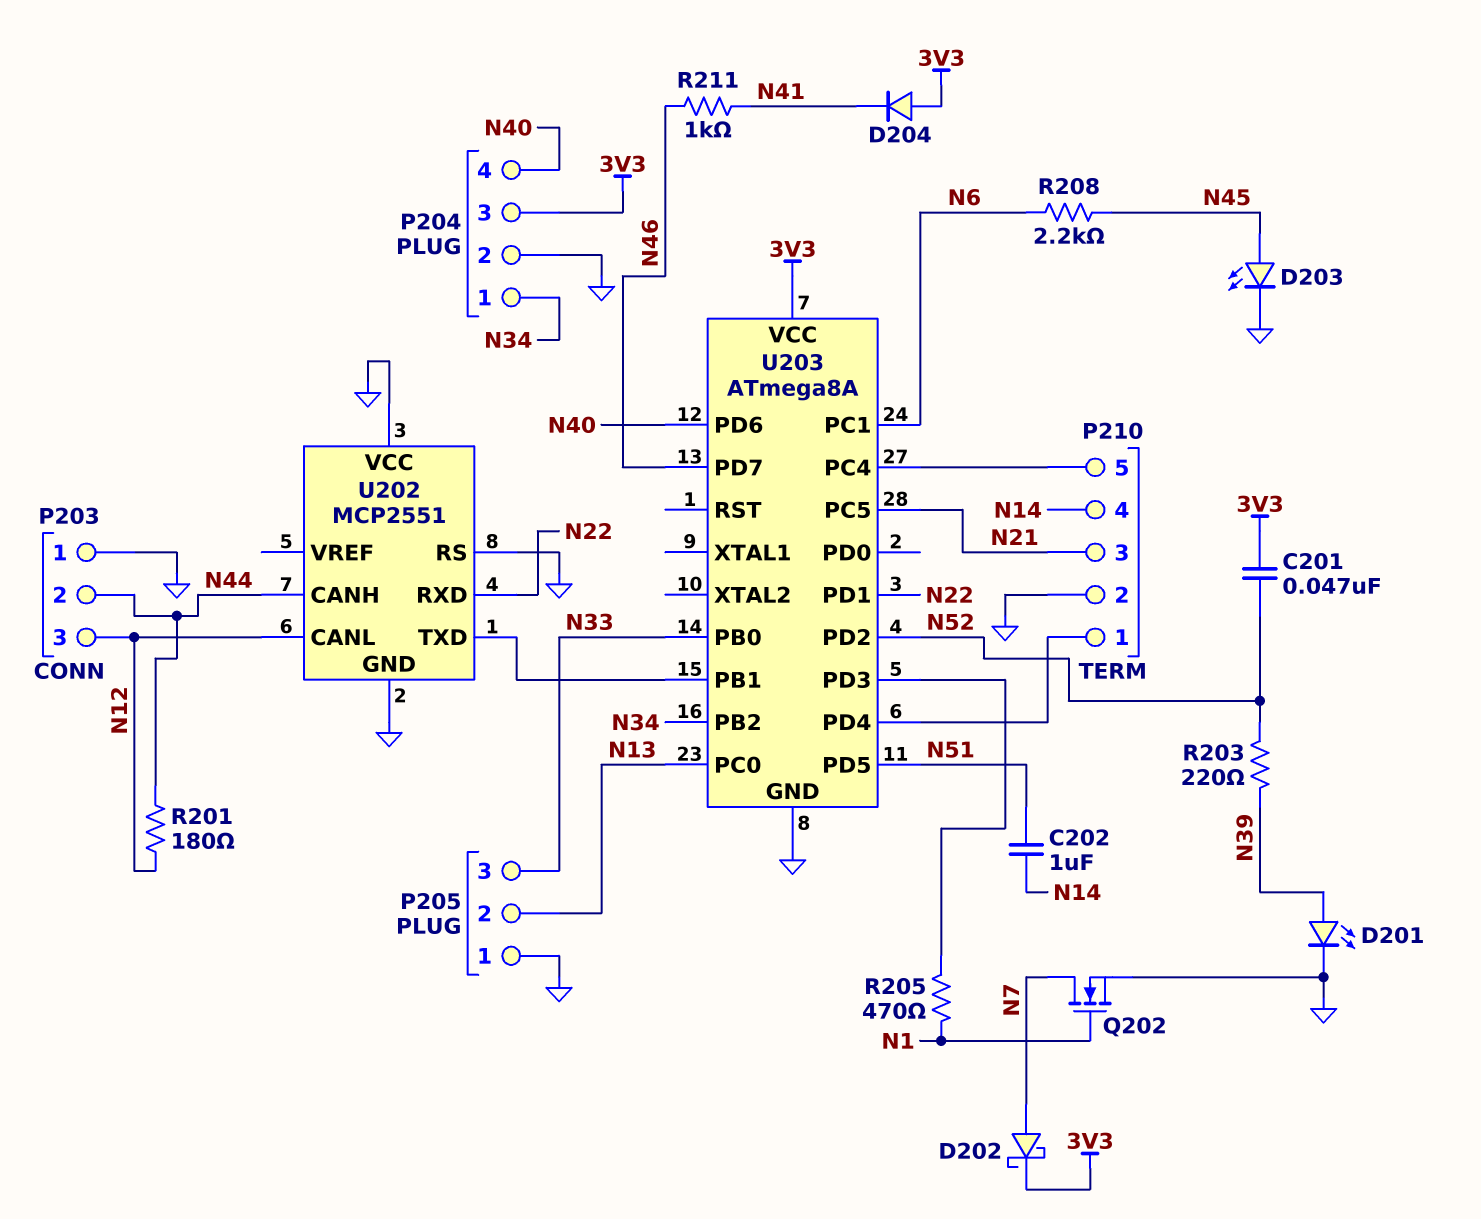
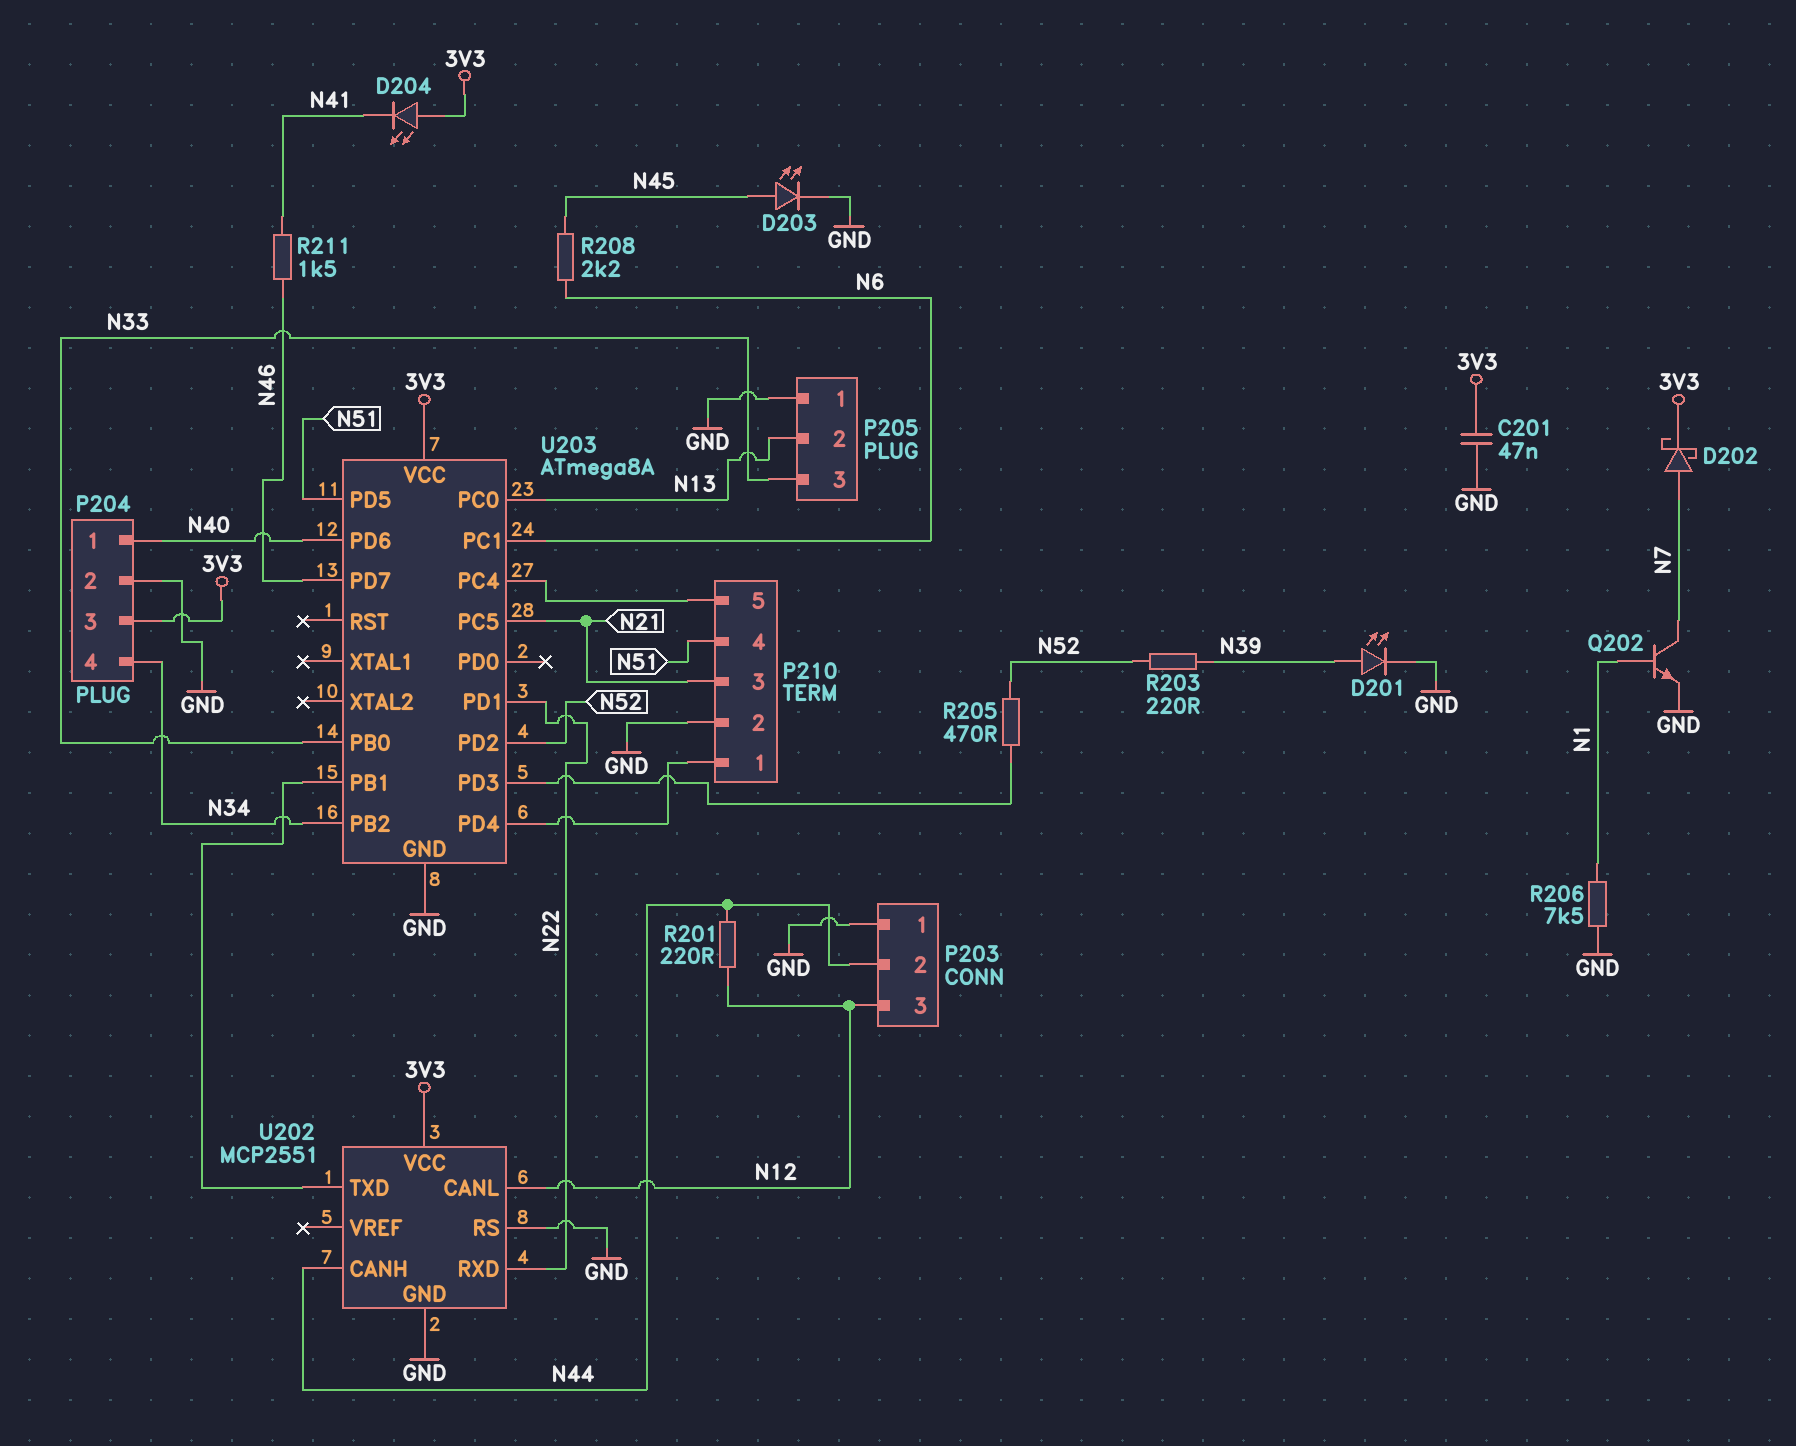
C201: 47nF (3V3, N52) -> 47nF (3V3, GND)
C202: 1uF (N14, N51) -> none
D204: diode (A 3V3, K N41) -> LED (A 3V3, K N41)
P204 pin 1: N34 -> N40
P204 pin 4: N40 -> N34
P210 pin 4: N14 -> N51
Q202: NMOS (G N1, D N7, S GND) -> NPN (B N1, C N7, E GND)
R201: 180 (N12, N44) -> 220 (N12, N44)
R205: 470 (N1, U203/PD3) -> 470 (N52, U203/PD3)
R206: none -> 7.5k (GND, N1)
R211: 1k (N41, N46) -> 1.5k (N41, N46)
U202 pin VCC: GND -> 3V3

